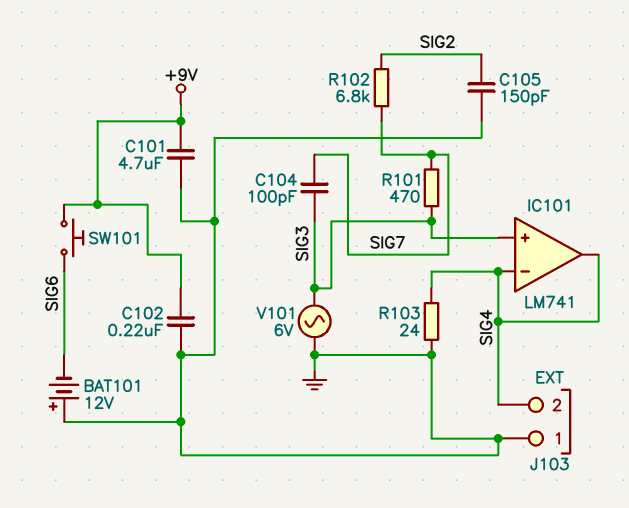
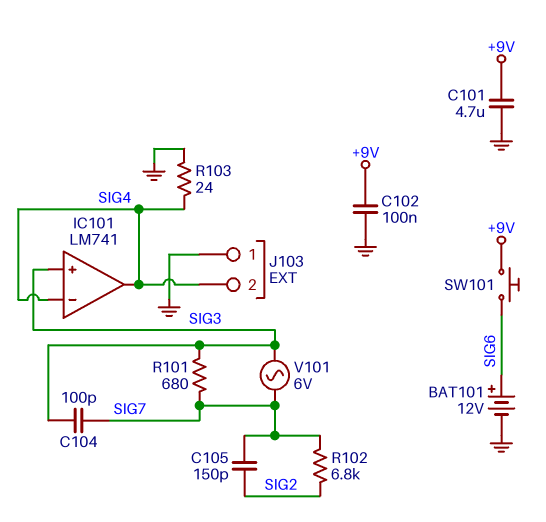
BAT101: 12V (plus GND, minus SIG6) -> 12V (plus SIG6, minus GND)
C102: 220nF (+9V, GND) -> 100nF (+9V, GND)
C105: 150pF (GND, SIG2) -> 150pF (SIG2, SIG7)
R101: 470 (SIG3, SIG7) -> 680 (SIG3, SIG7)
V101: AC 6V (GND, SIG3) -> AC 6V (SIG3, SIG7)

